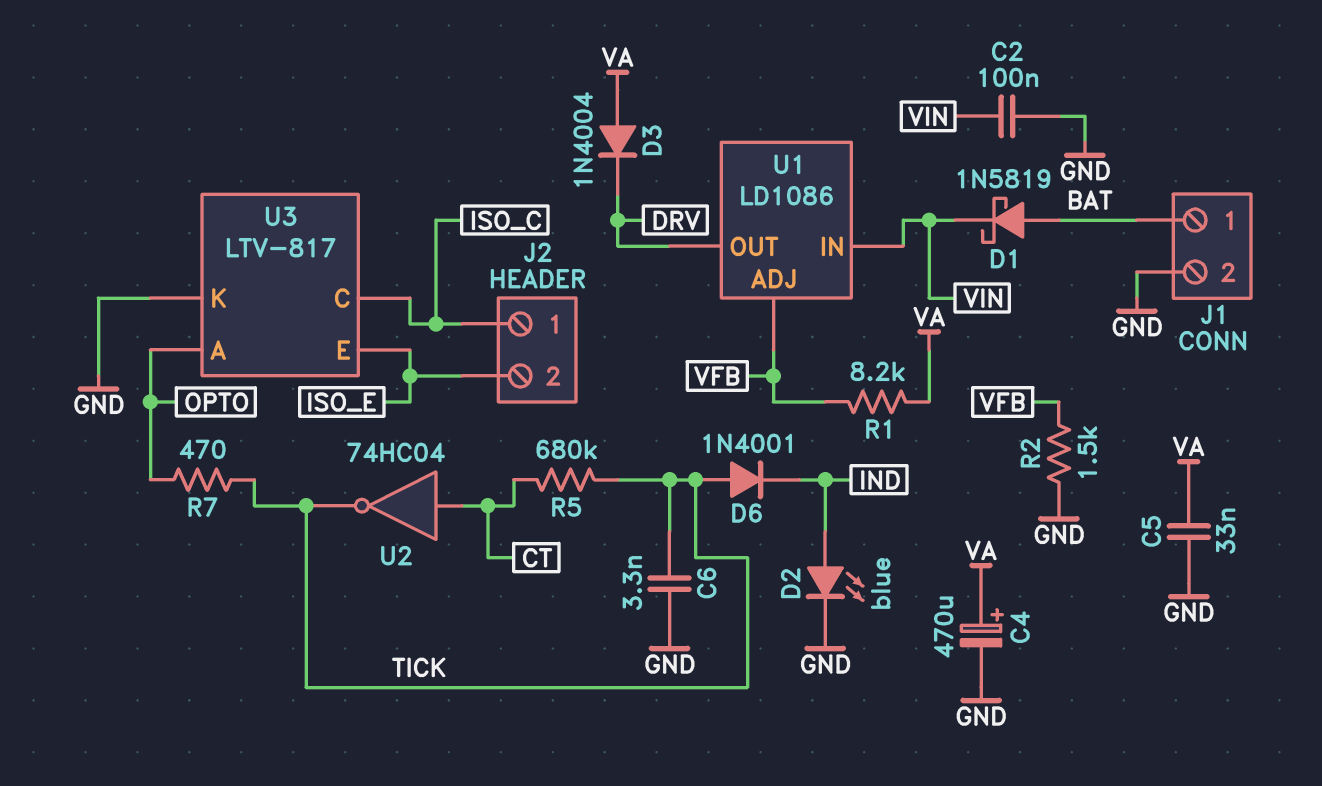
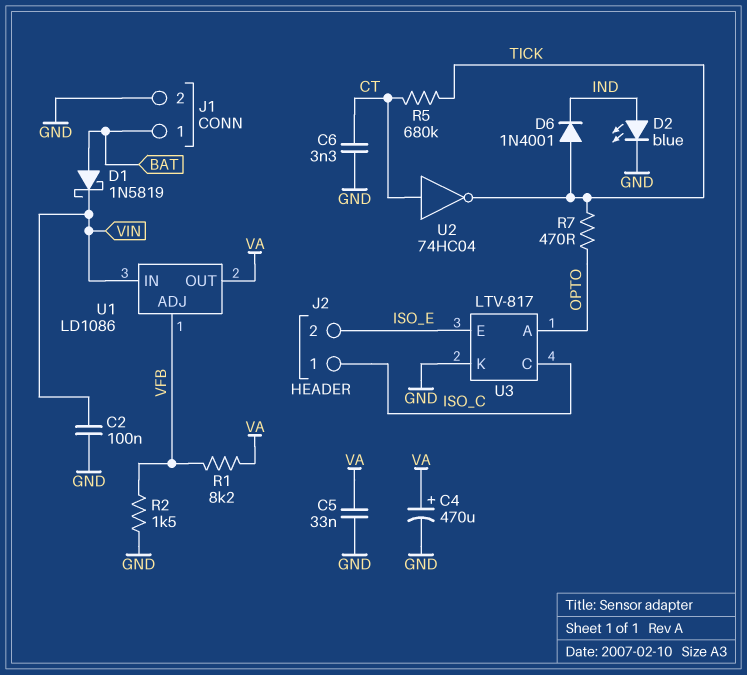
C6: 3.3nF (GND, TICK) -> 3.3nF (CT, GND)
D3: diode 1N4004 (A VA, K DRV) -> none
U1 pin OUT: DRV -> VA

